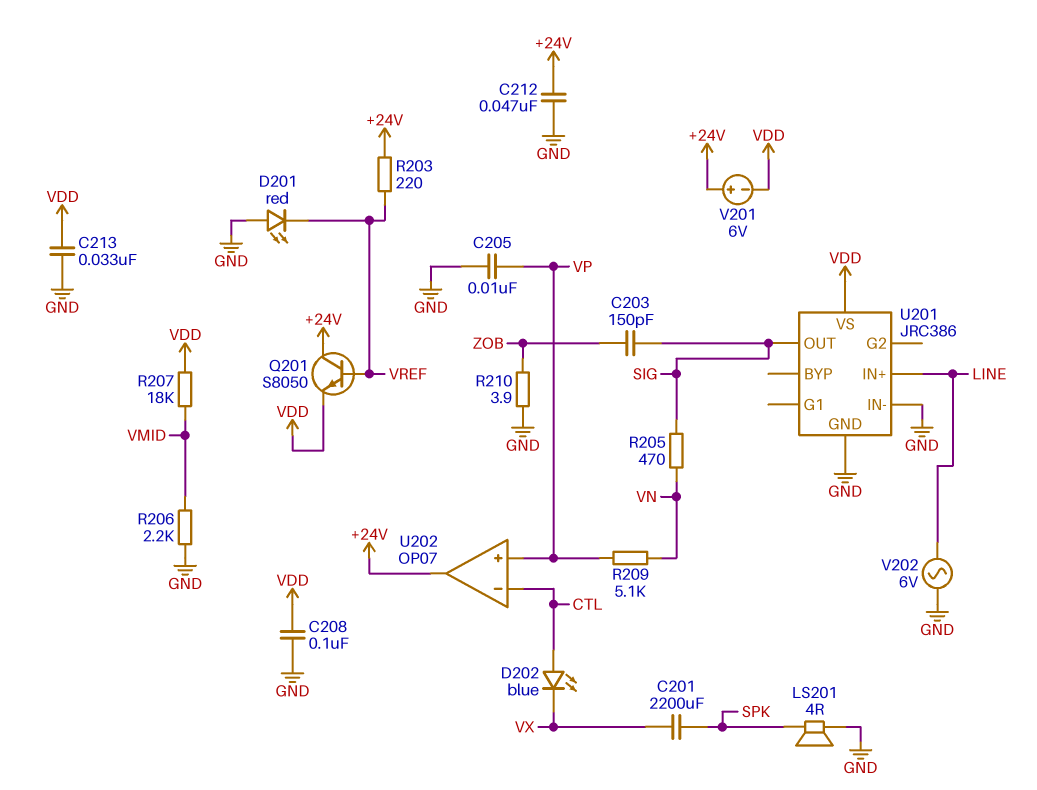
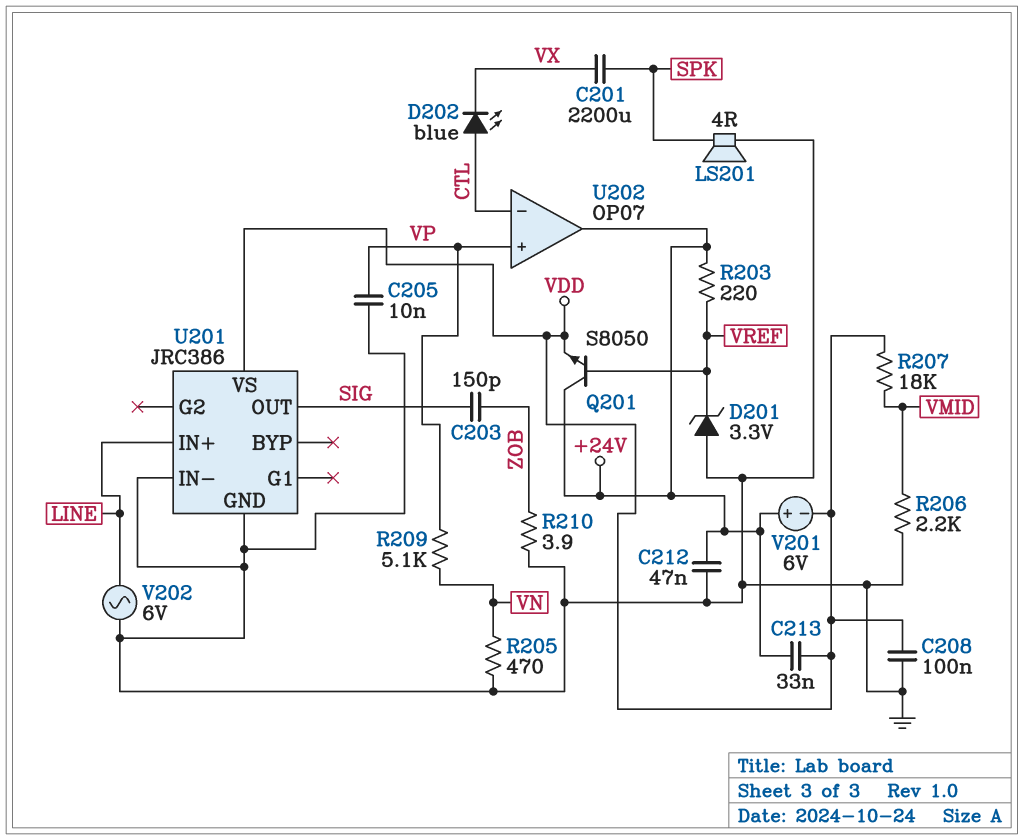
C213: 33nF (GND, VDD) -> 33nF (+24V, VDD)
D201: LED red (A GND, K VREF) -> zener 3.3V (A GND, K VREF)
R205: 470 (SIG, VN) -> 470 (GND, VN)

